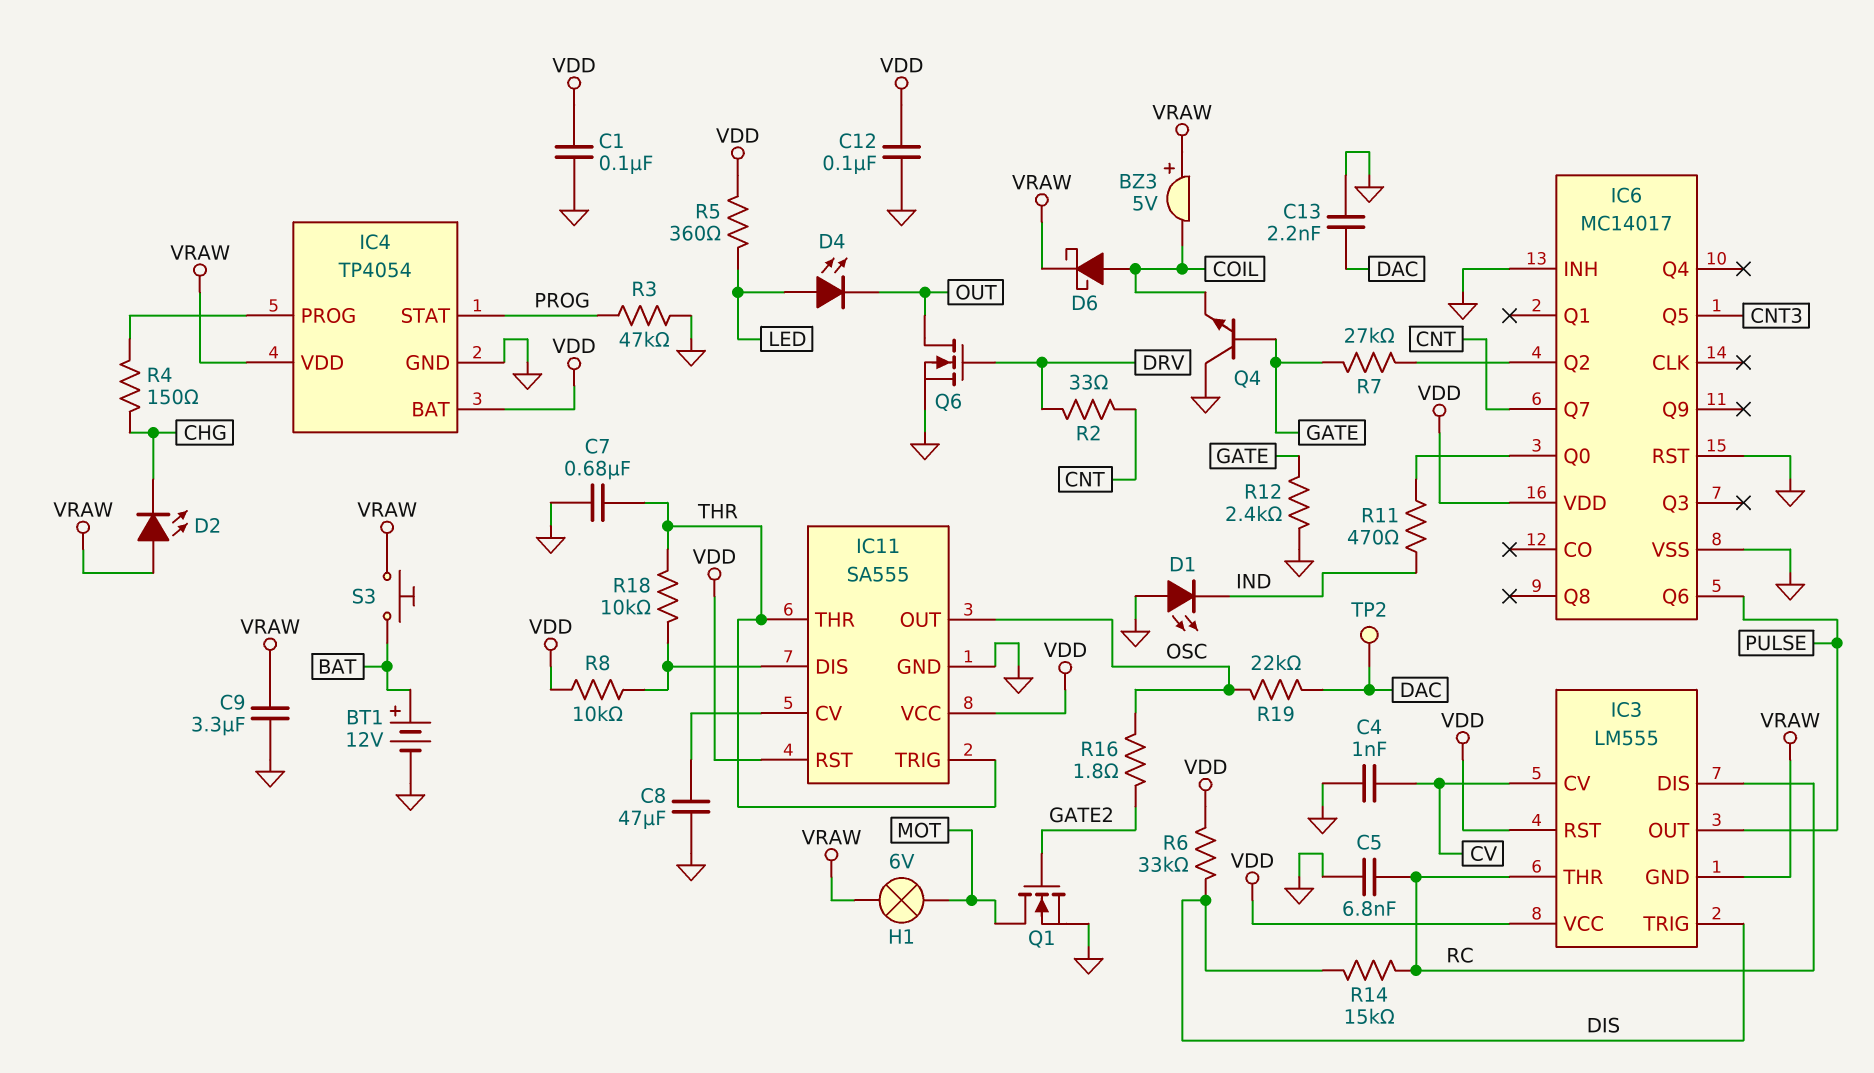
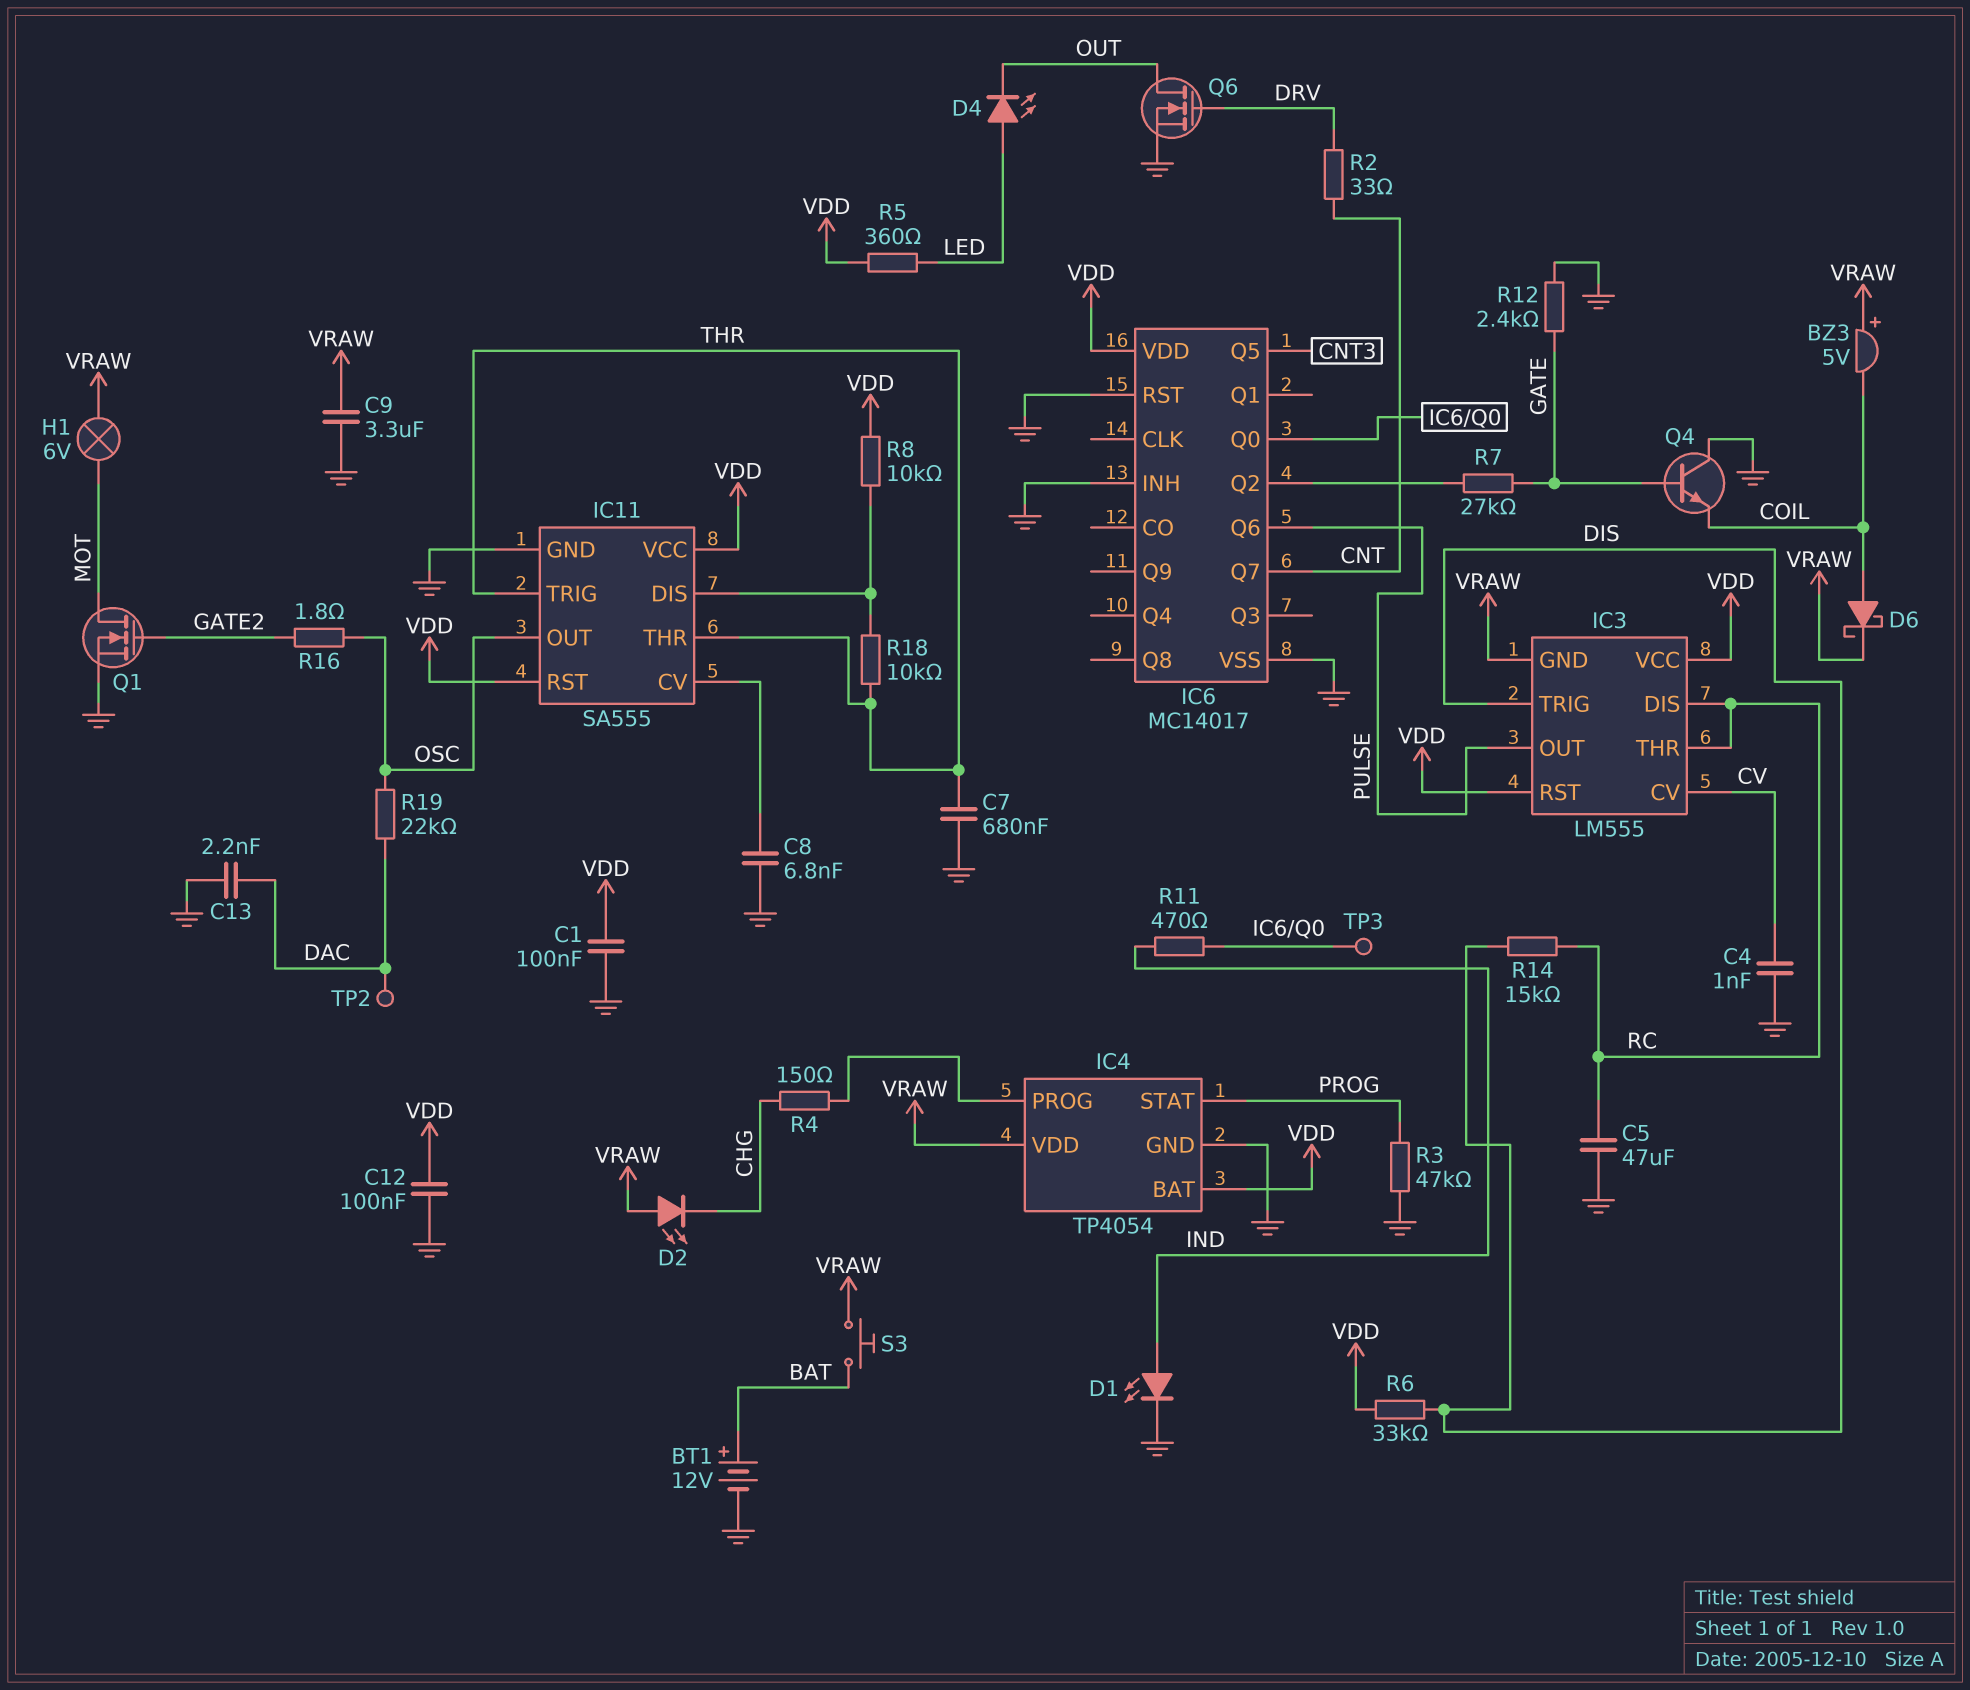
C5: 6.8nF (GND, RC) -> 47uF (GND, RC)
C8: 47uF (GND, IC11/CV) -> 6.8nF (GND, IC11/CV)
D1: LED (A GND, K IND) -> LED (A IND, K GND)
TP3: none -> test point (IC6/Q0)

